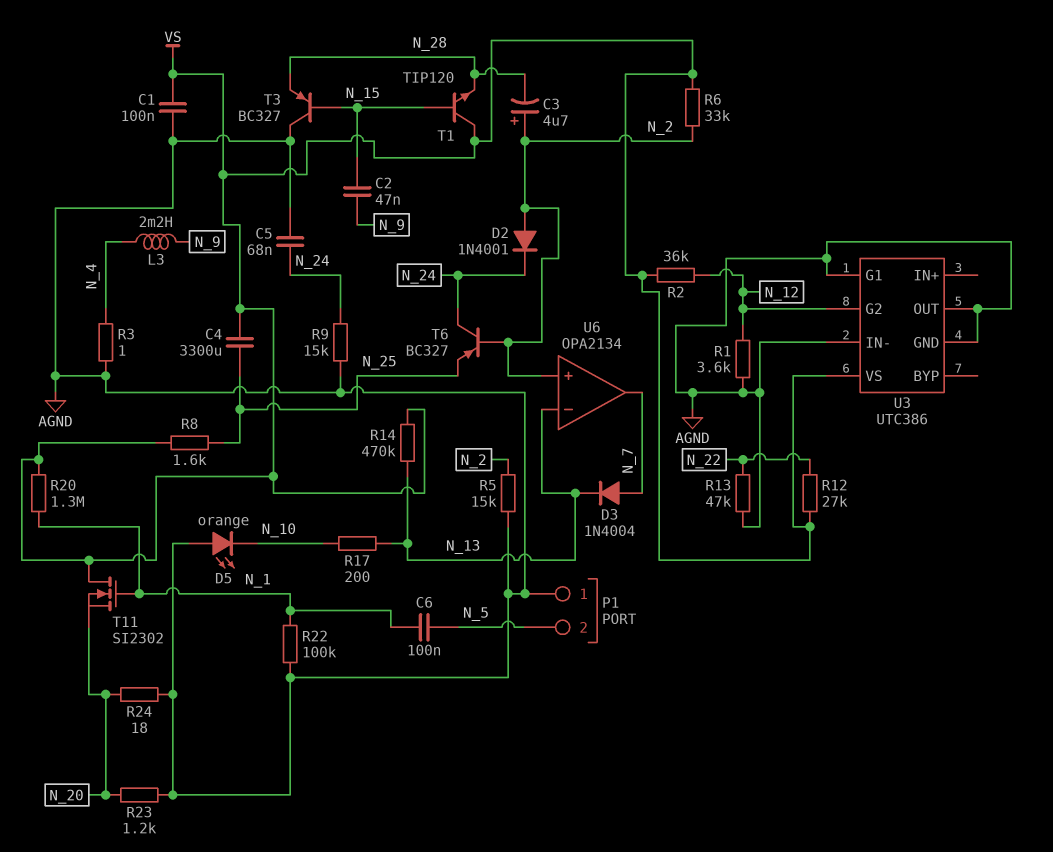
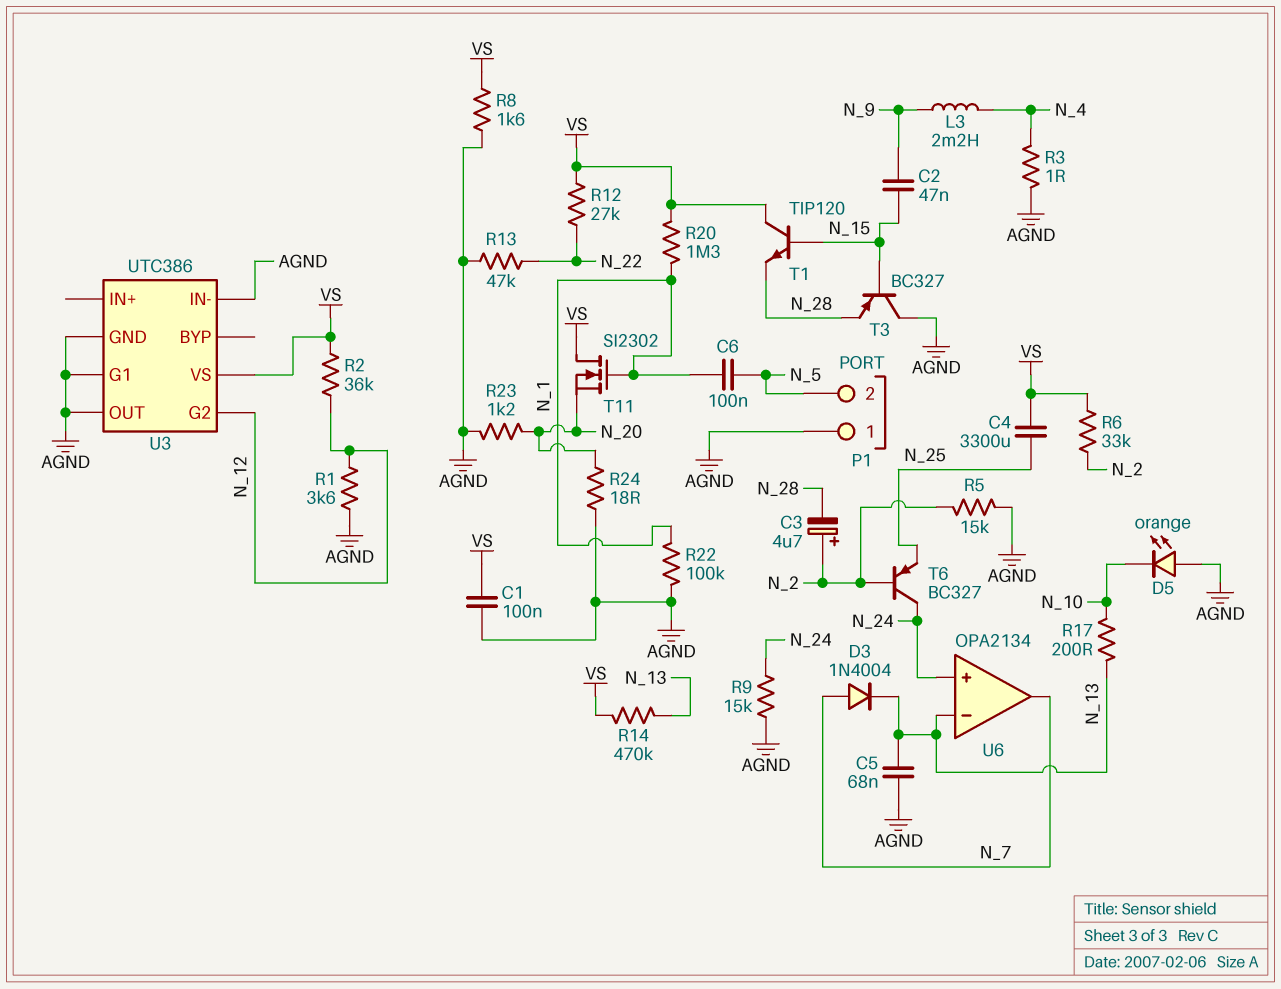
C5: 68nF (AGND, N_24) -> 68nF (AGND, N_13)
D2: diode 1N4001 (A N_2, K N_24) -> none
R8: 1.6k (N_25, VS) -> 1.6k (AGND, VS)
U6 pin in+: N_2 -> N_24

